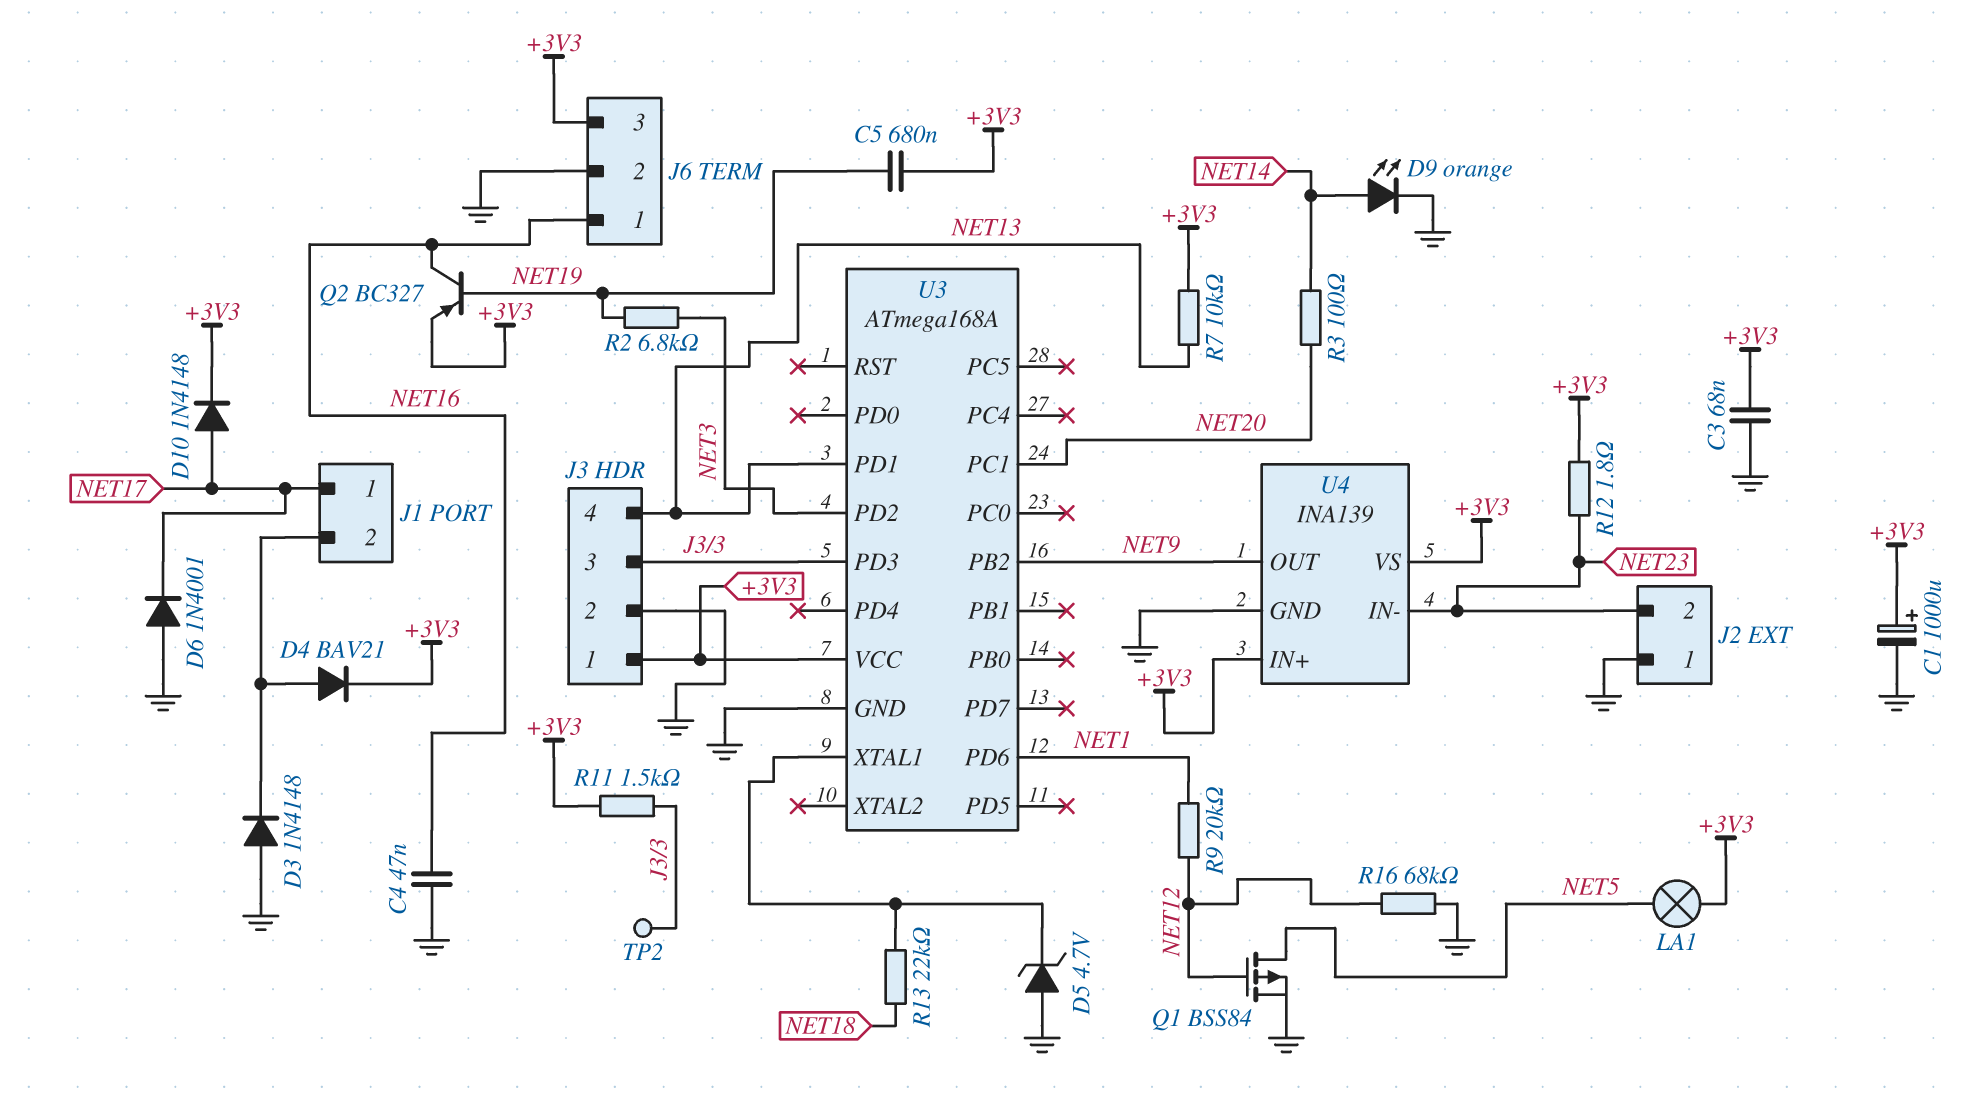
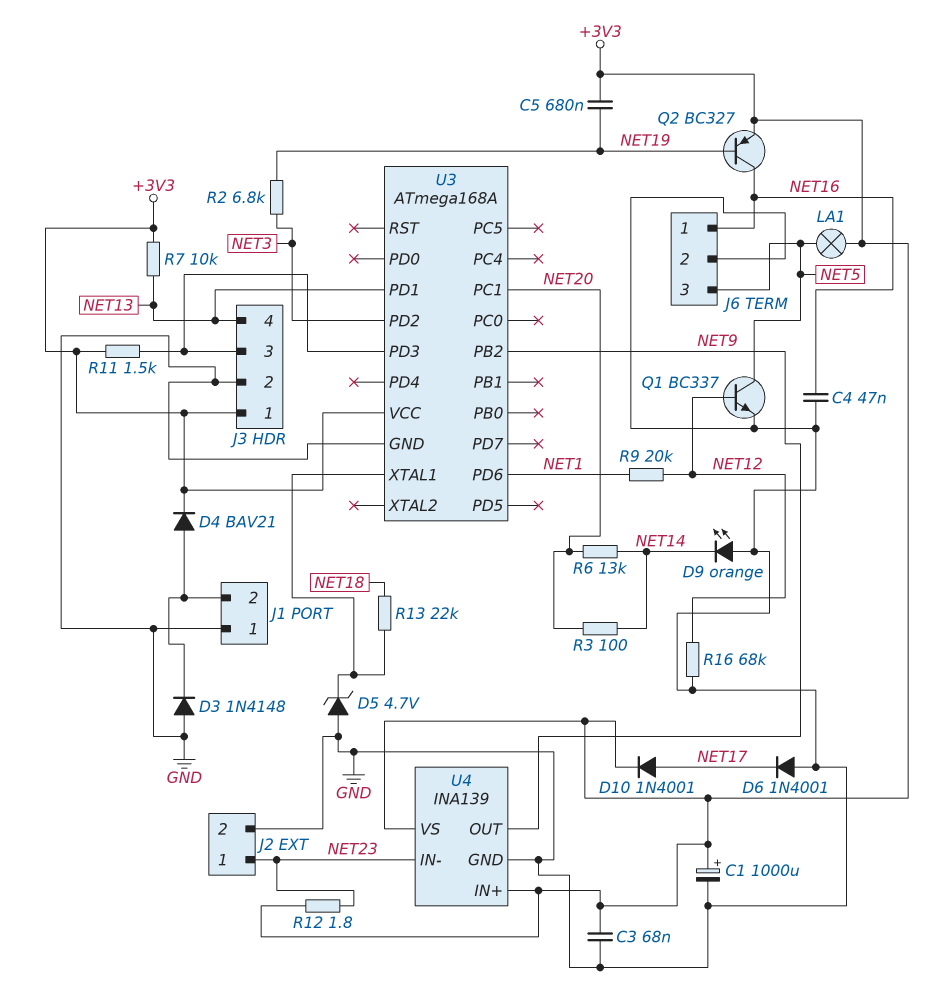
D9: LED orange (A NET14, K GND) -> LED orange (A GND, K NET14)
D10: diode 1N4148 (A NET17, K +3V3) -> diode 1N4001 (A NET17, K +3V3)
J1 pin 1: NET17 -> GND
J2 pin 1: GND -> NET23
J2 pin 2: NET23 -> GND
J6 pin 3: +3V3 -> NET5
Q1: PMOS BSS84 (G NET12, D NET5, S GND) -> NPN BC337 (B NET12, C NET5, E GND)
R6: none -> 13k (NET14, NET20)
TP2: test point (J3/3) -> none

